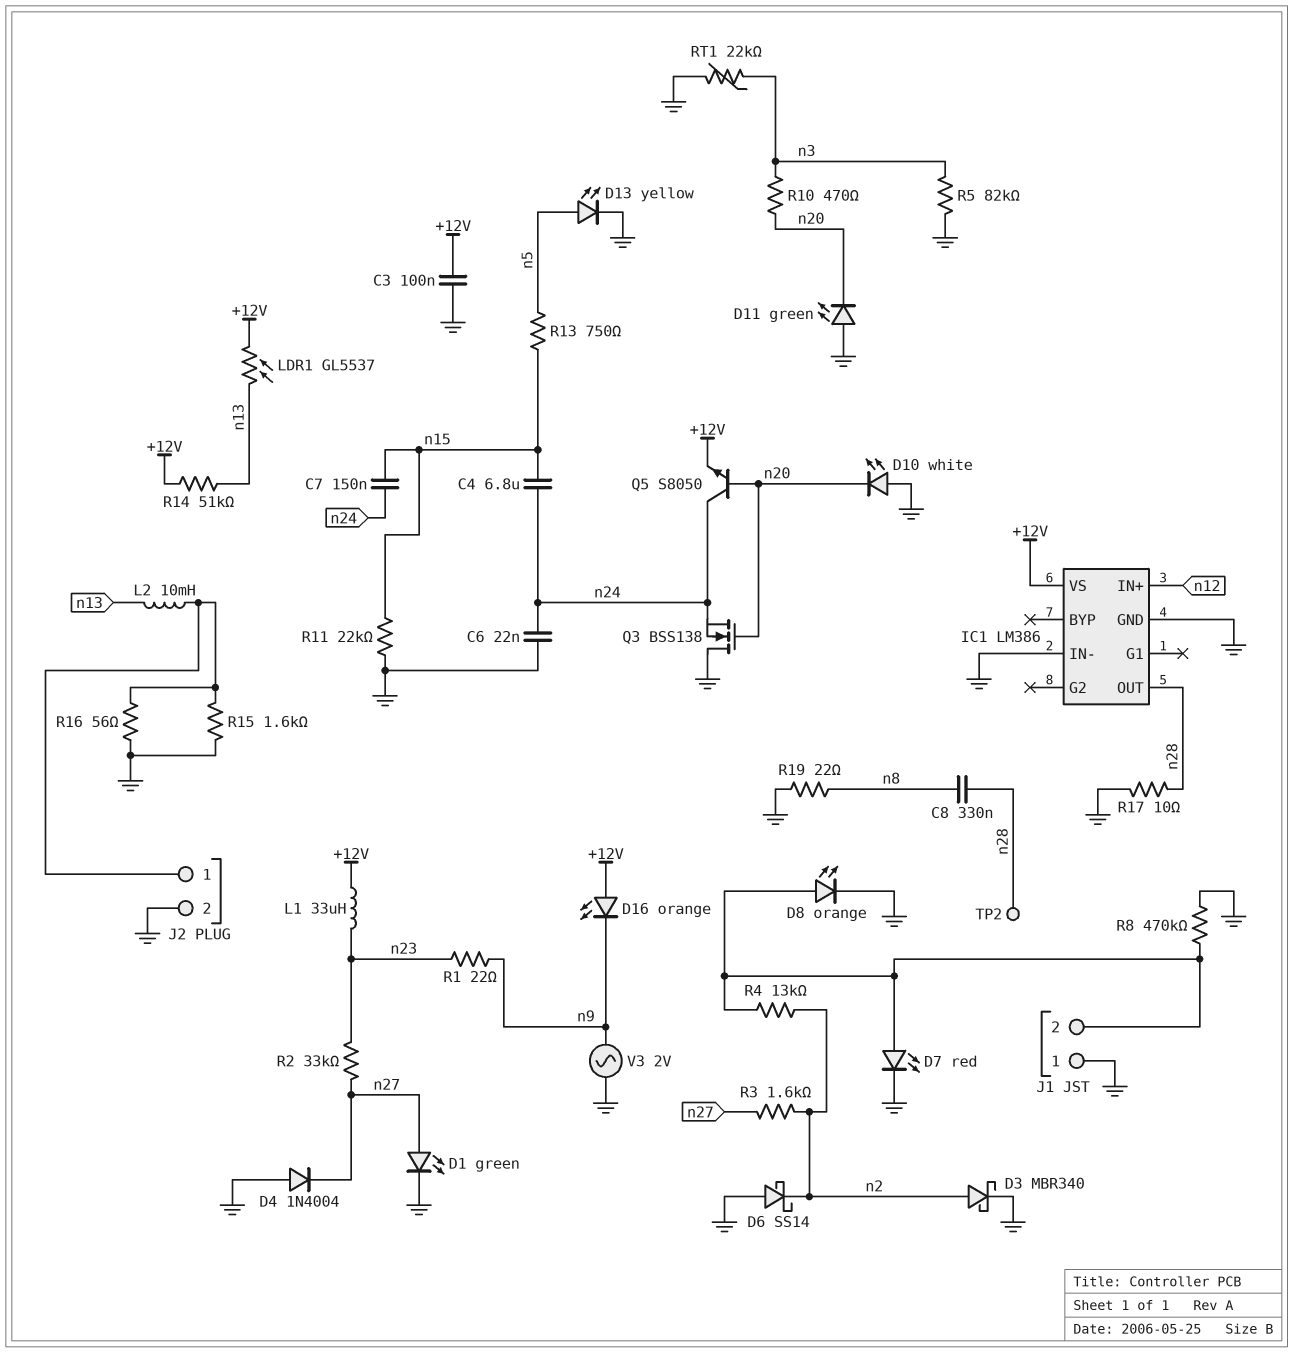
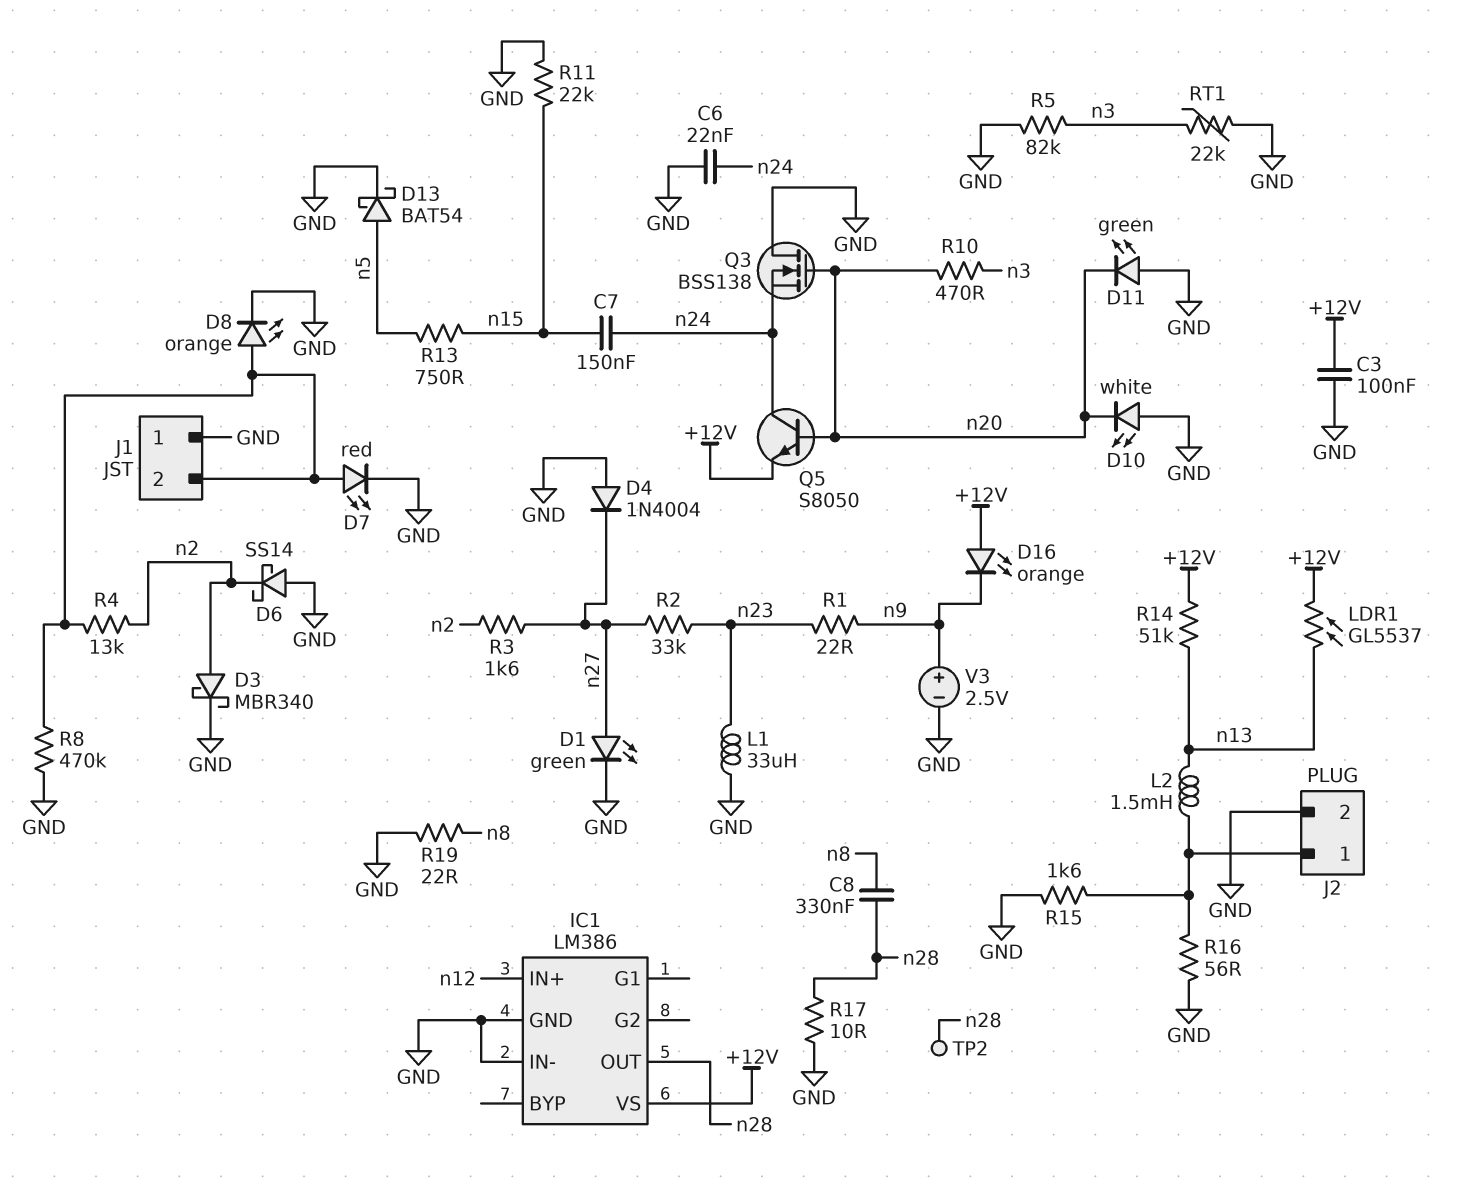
C4: 6.8uF (n15, n24) -> none
D13: LED yellow (A n5, K GND) -> schottky BAT54 (A n5, K GND)
L1: 33uH (+12V, n23) -> 33uH (GND, n23)
L2: 10mH (J2/1, n13) -> 1.5mH (J2/1, n13)
V3: AC 2V (GND, n9) -> 2.5V (plus n9, minus GND)

